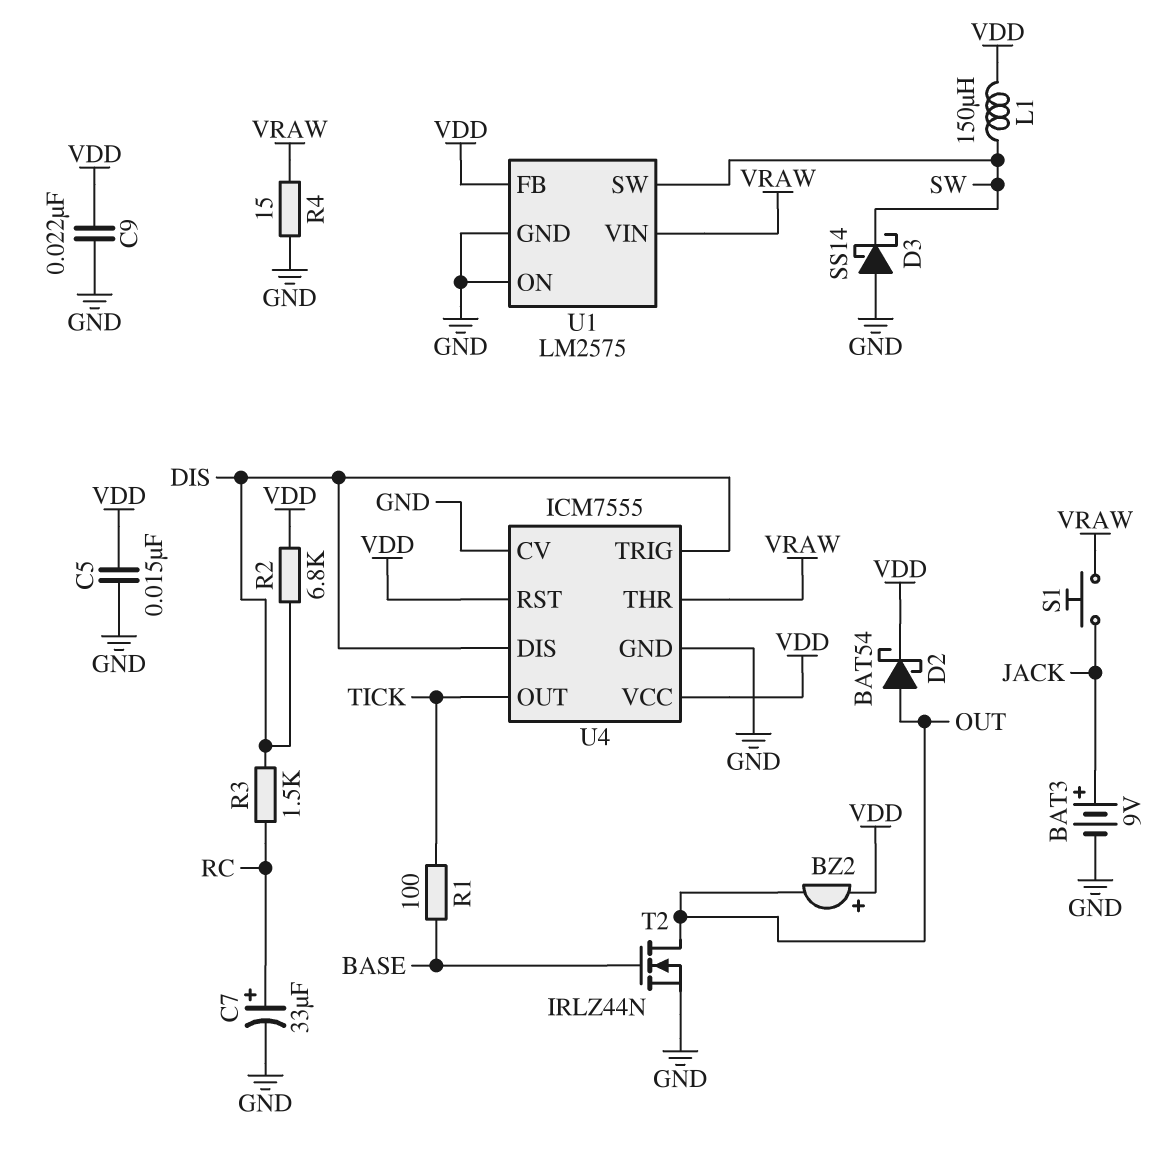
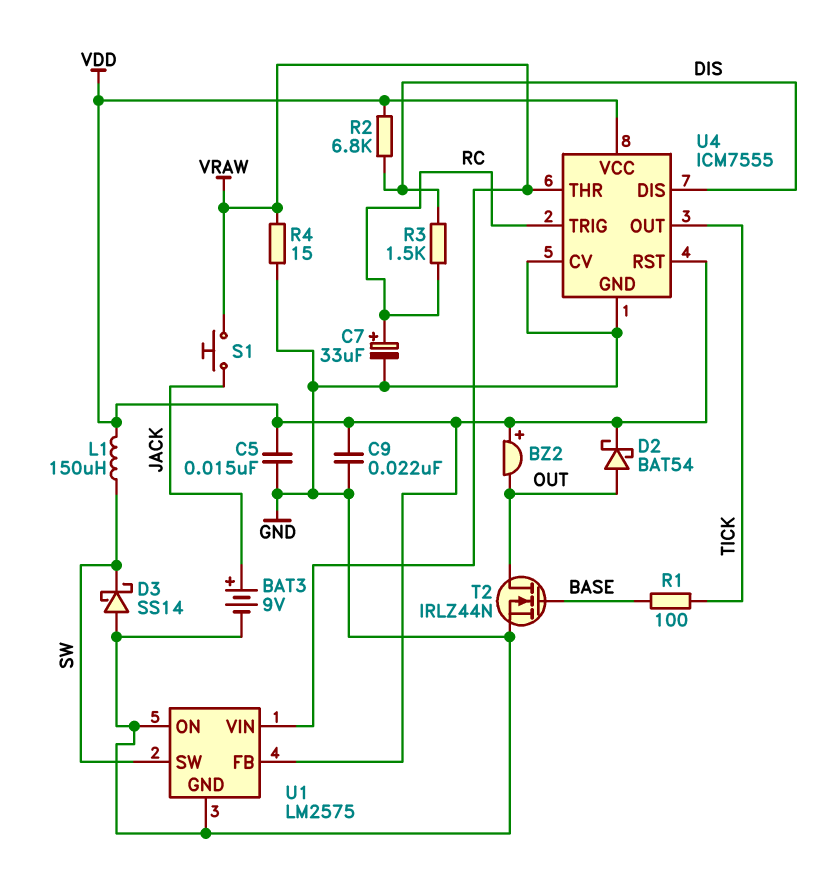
U4 pin TRIG: DIS -> RC

